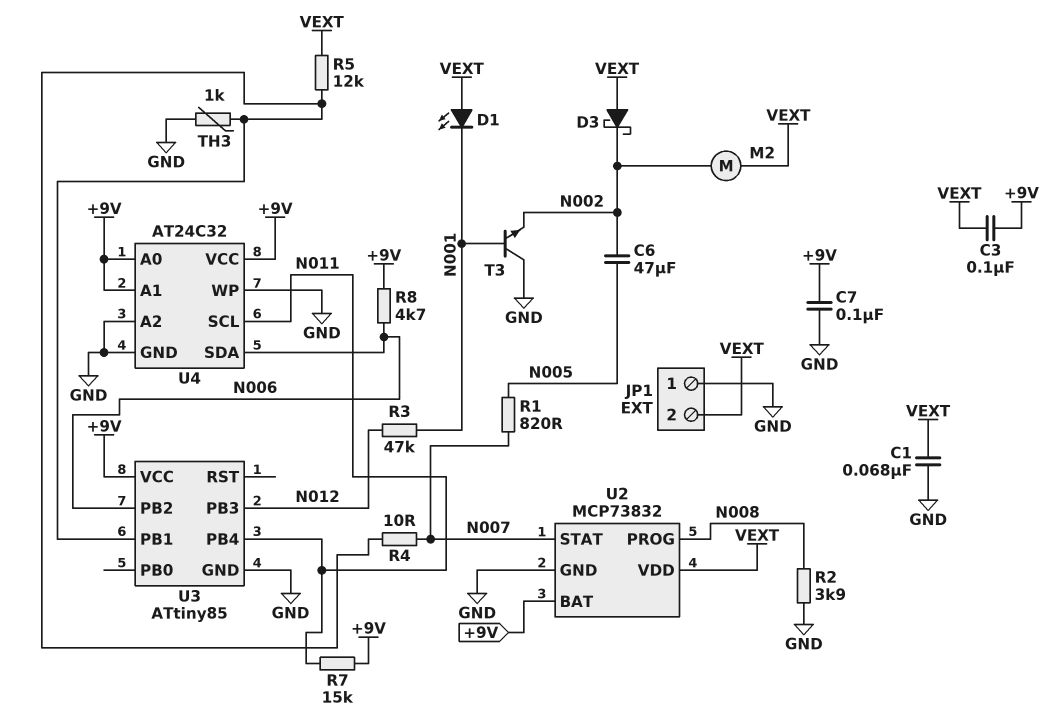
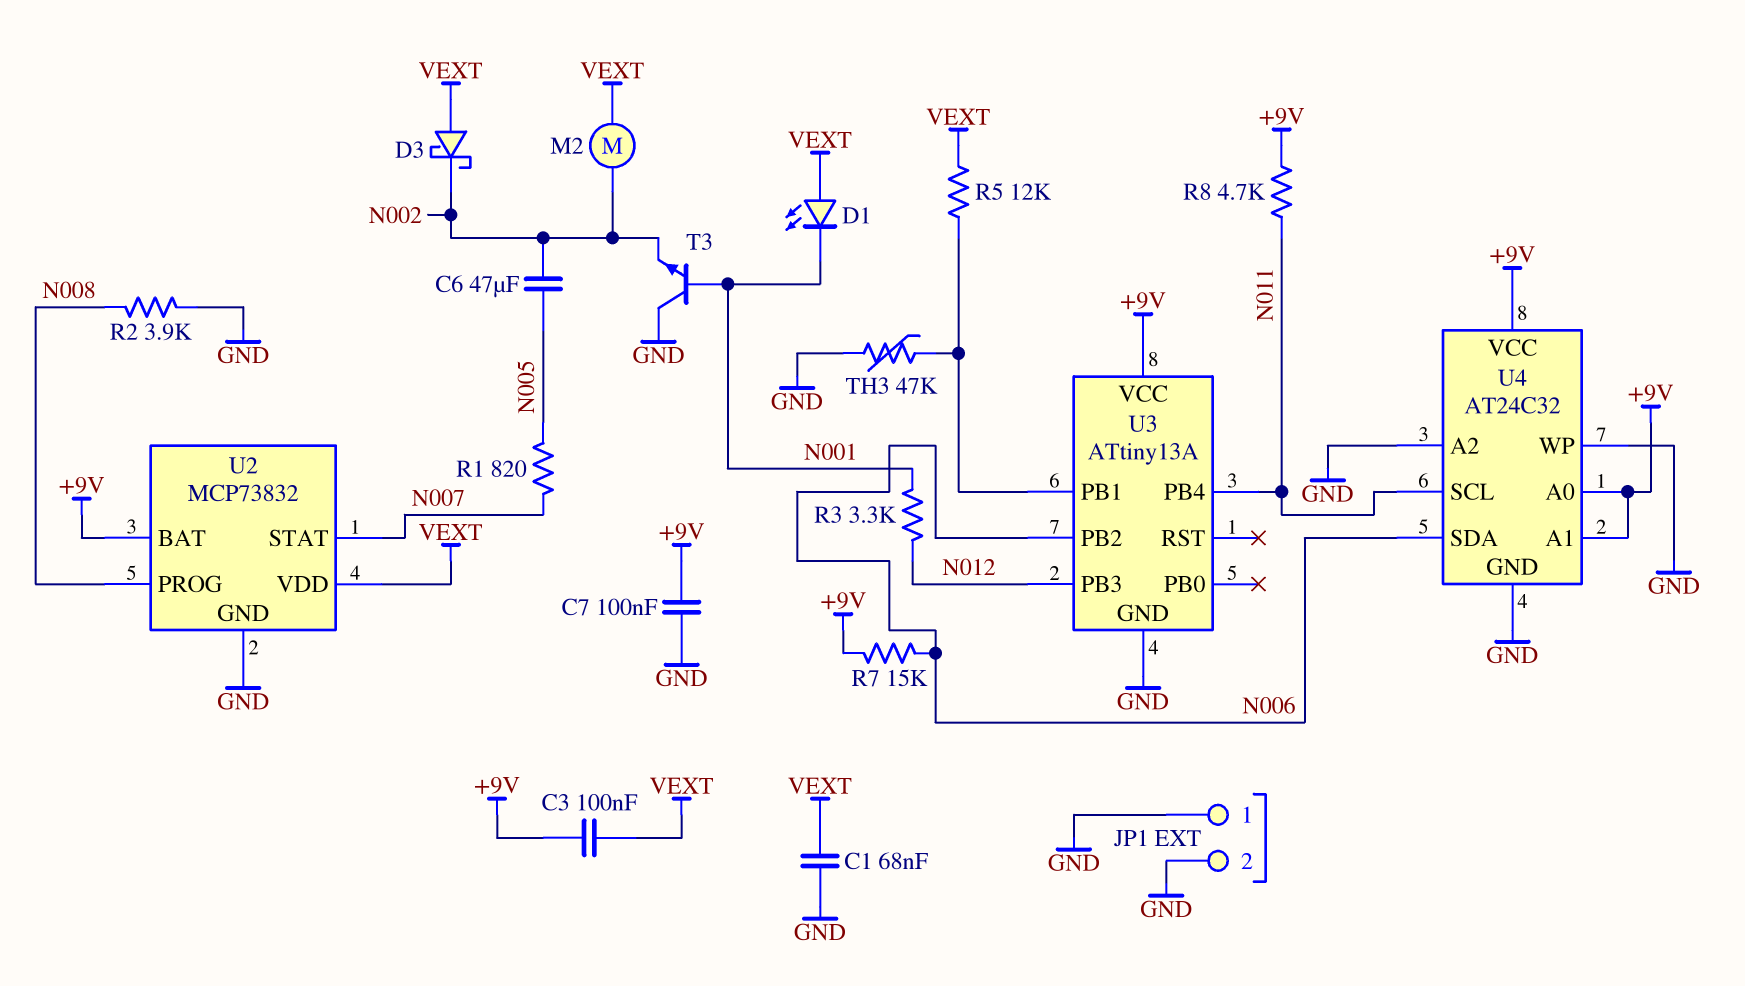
JP1 pin 2: VEXT -> GND
R3: 47k (N001, N012) -> 3.3k (N001, N012)
R4: 10 (N007, U3/PB1) -> none
R7: 15k (+9V, N011) -> 15k (+9V, N006)
R8: 4.7k (+9V, N006) -> 4.7k (+9V, N011)
TH3: 1k (GND, U3/PB1) -> 47k (GND, U3/PB1)
U3: ATtiny85 -> ATtiny13A

